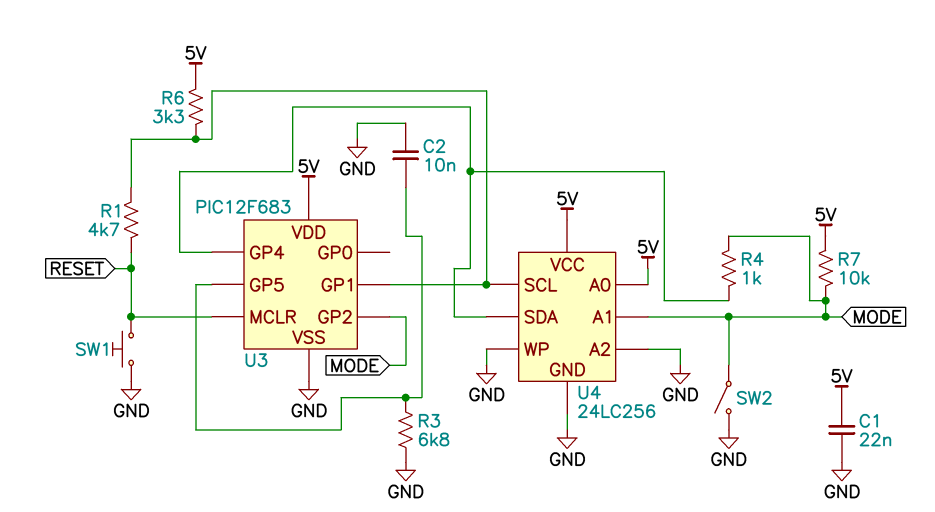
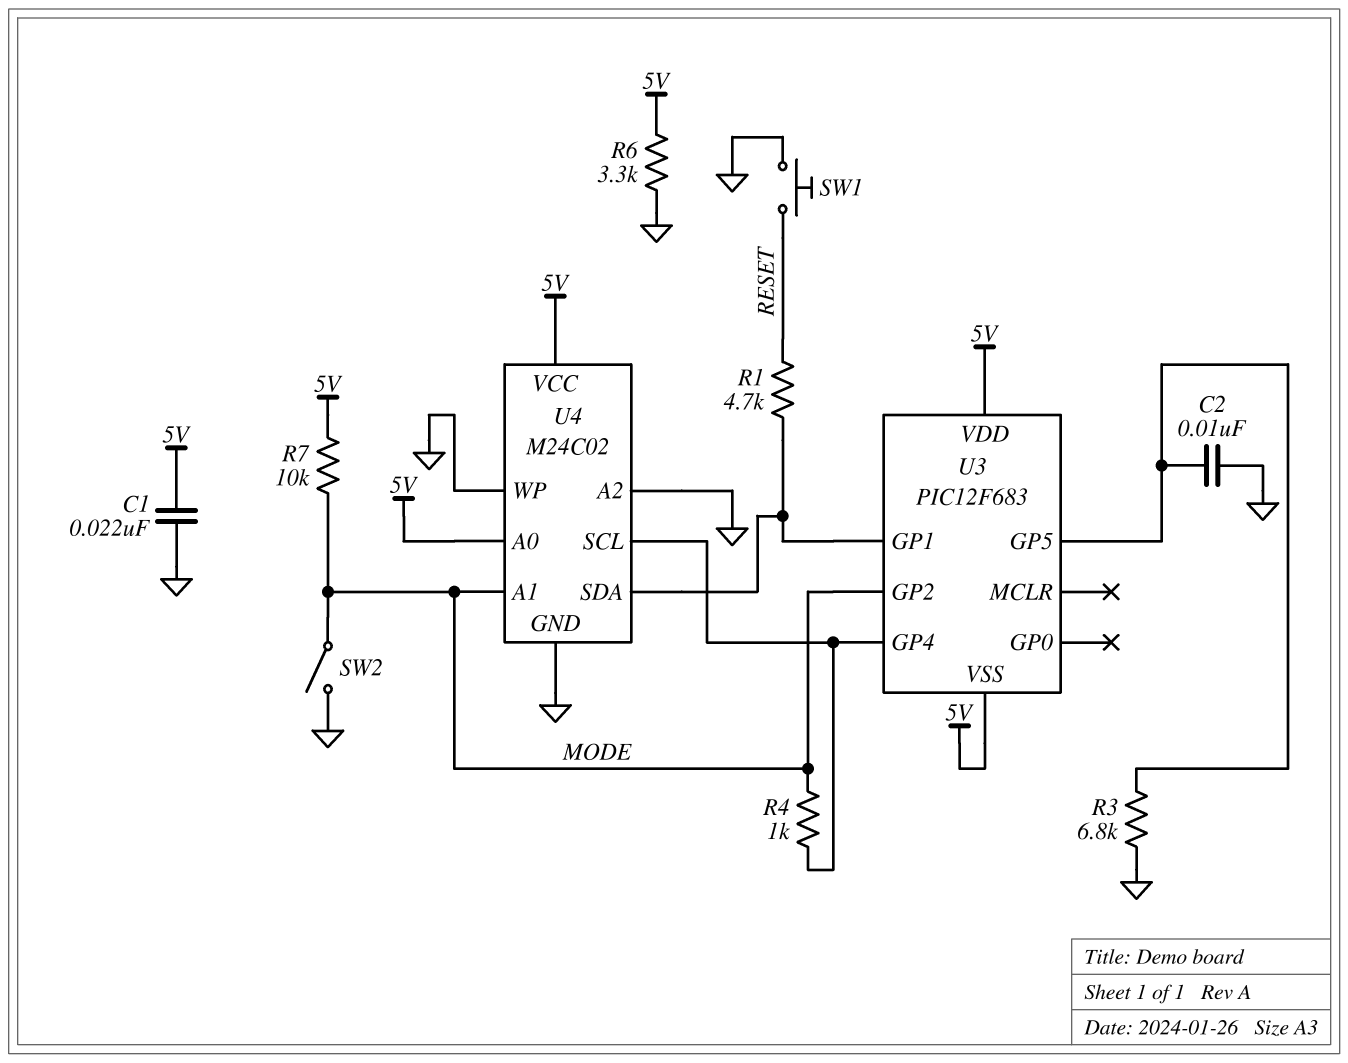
R6: 3.3k (5V, U3/GP1) -> 3.3k (5V, GND)
U3 pin MCLR: RESET -> none
U3 pin VSS: GND -> 5V
U4: 24LC256 -> M24C02
U4 pin SCL: U3/GP1 -> U3/GP4
U4 pin SDA: U3/GP4 -> U3/GP1

